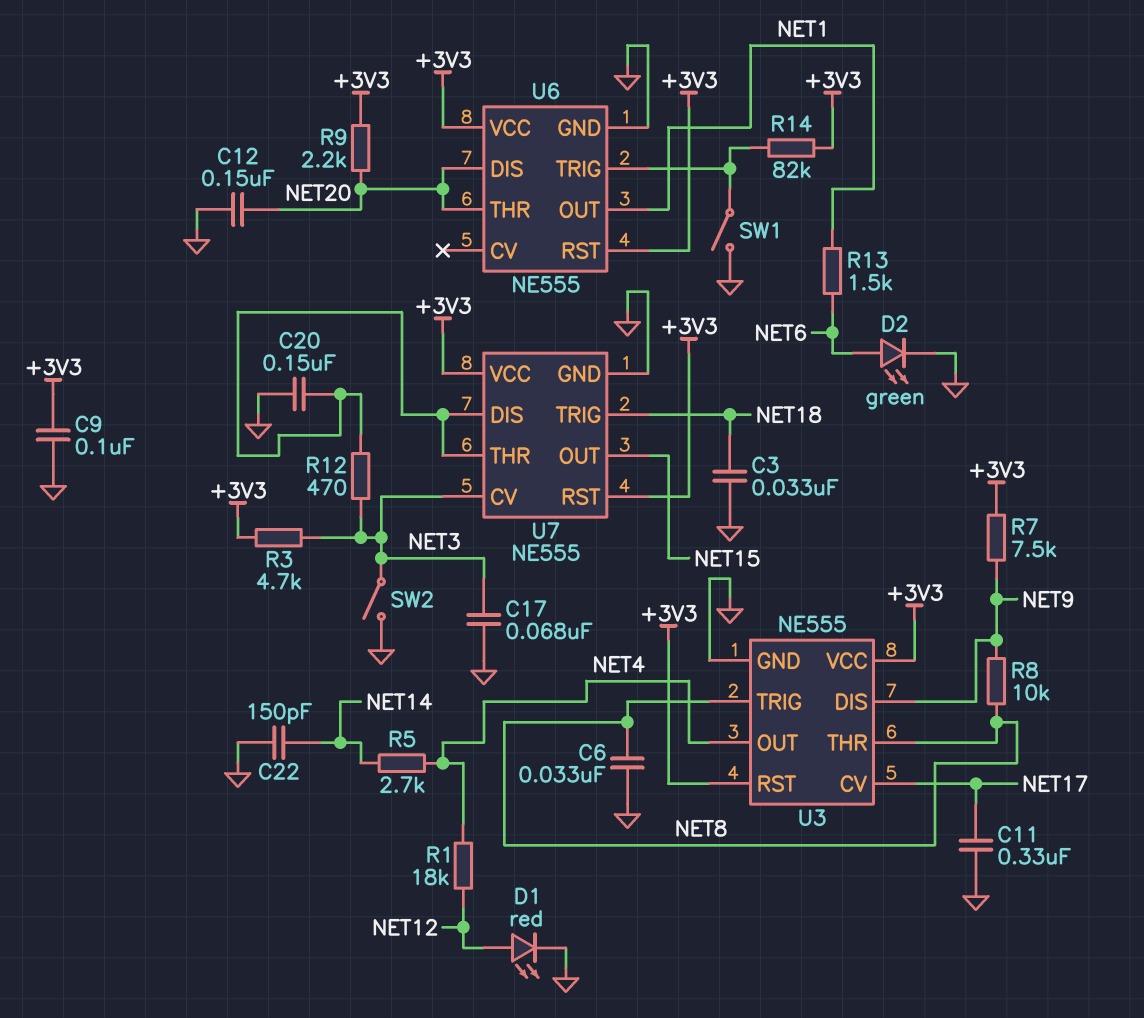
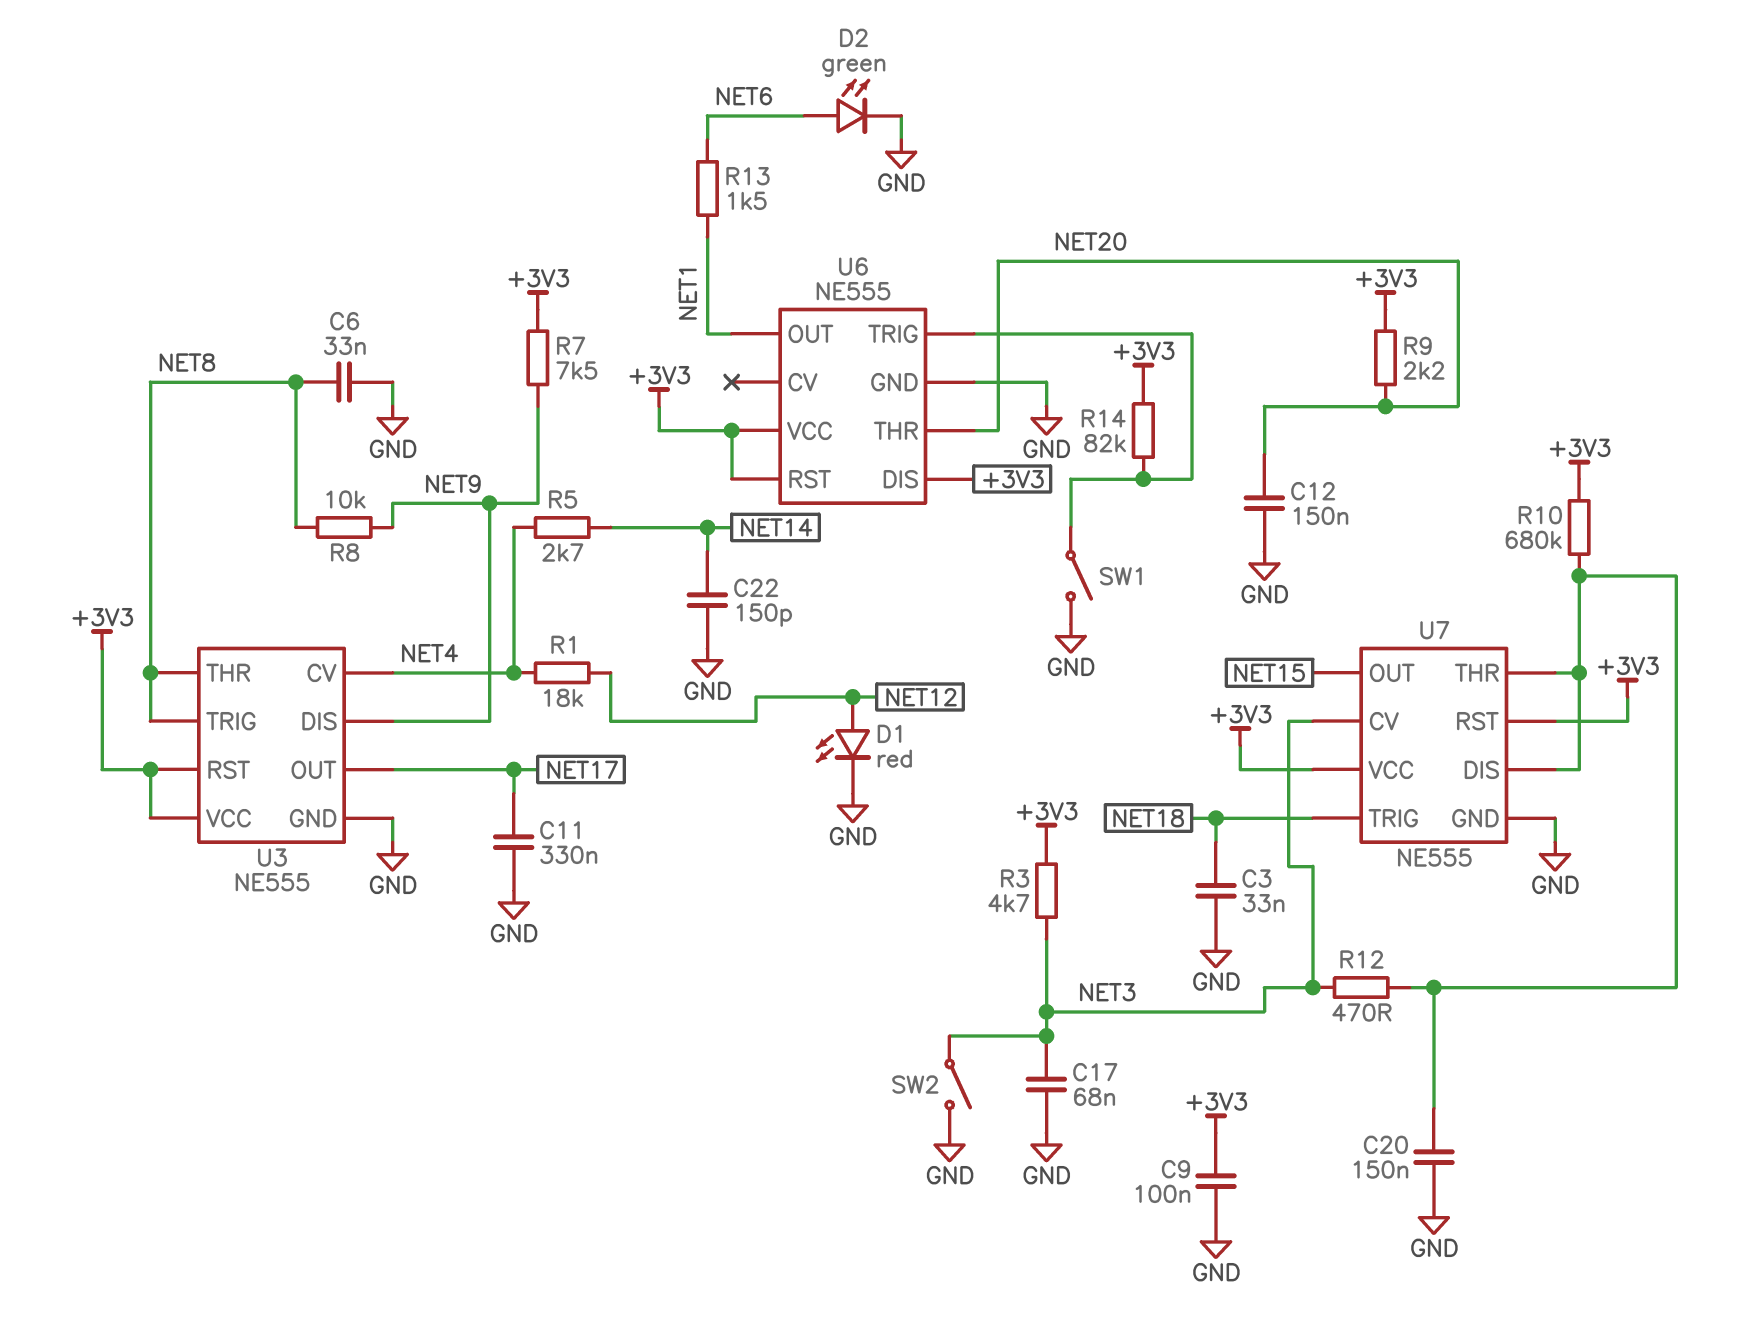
R10: none -> 680k (+3V3, U7/DIS)
U3 pin CV: NET17 -> NET4
U3 pin OUT: NET4 -> NET17
U6 pin DIS: NET20 -> +3V3

